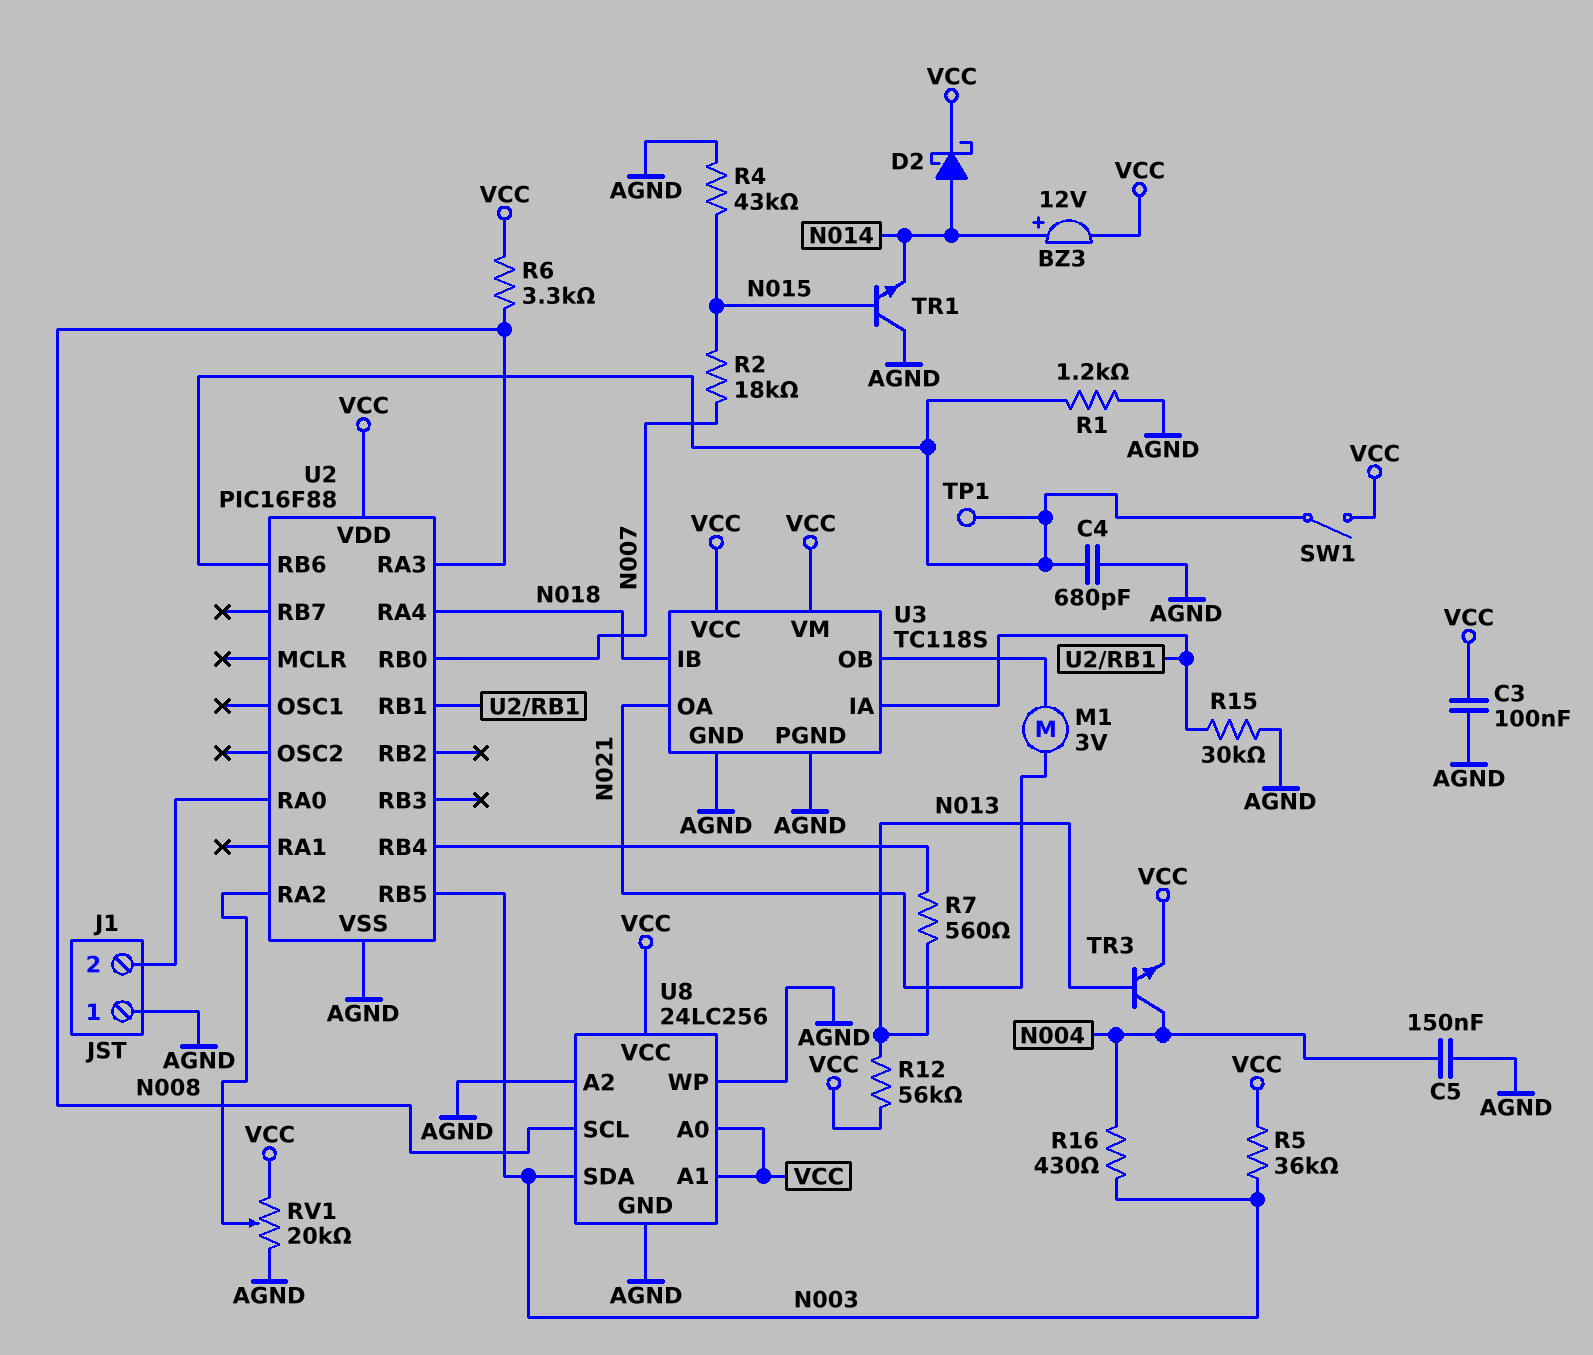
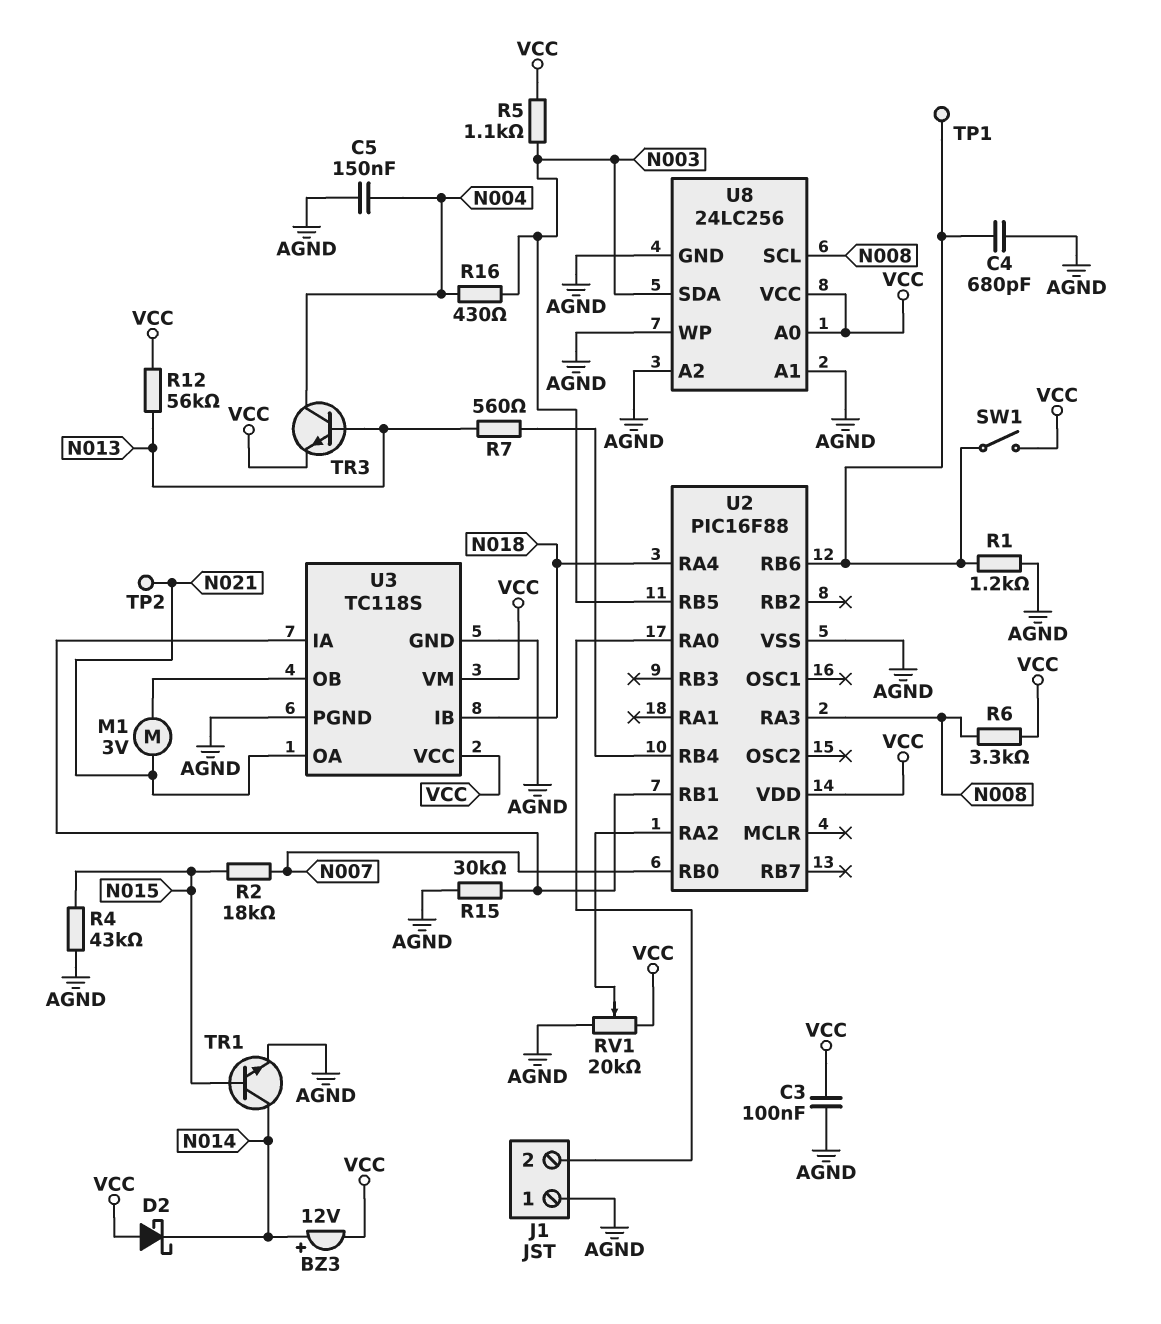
D2: schottky (A N014, K VCC) -> schottky (A VCC, K N014)
R5: 36k (N003, VCC) -> 1.1k (N003, VCC)
TP2: none -> test point (N021)
TR1: NPN (B N015, C AGND, E N014) -> NPN (B N015, C N014, E AGND)
U8 pin A1: VCC -> AGND

